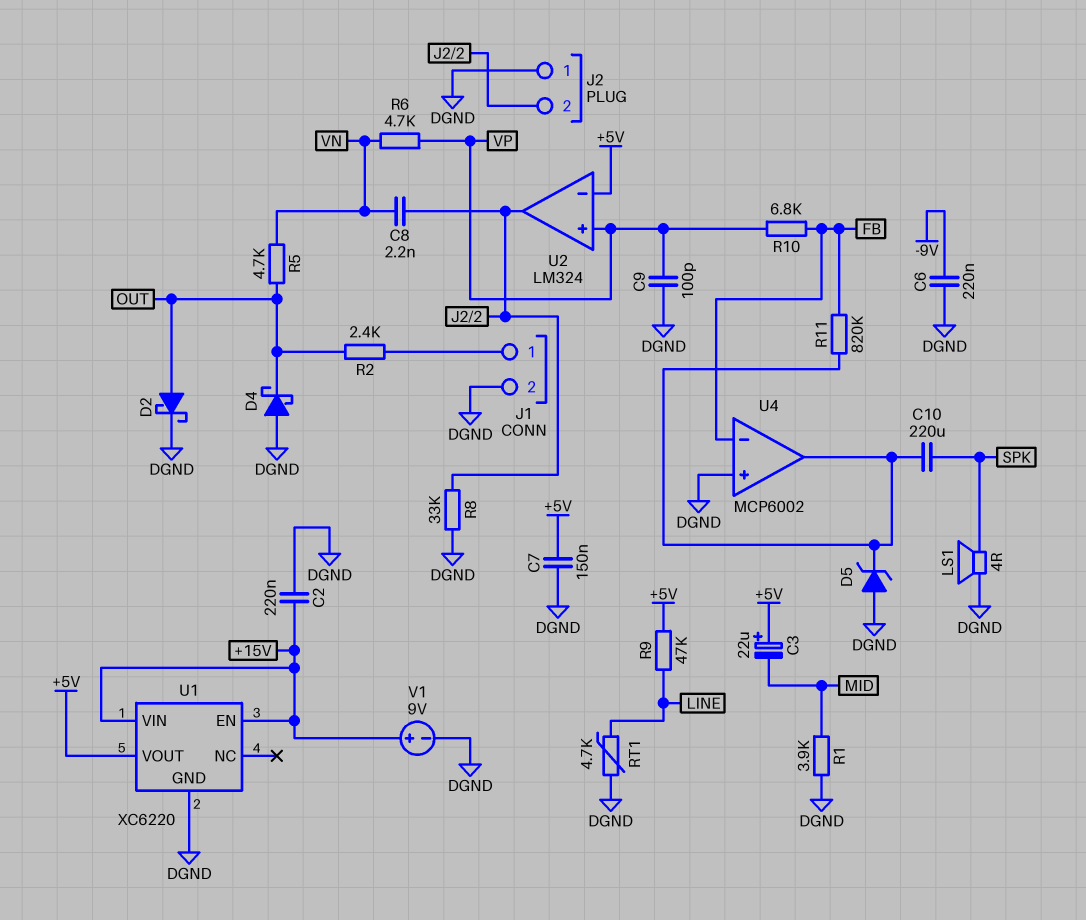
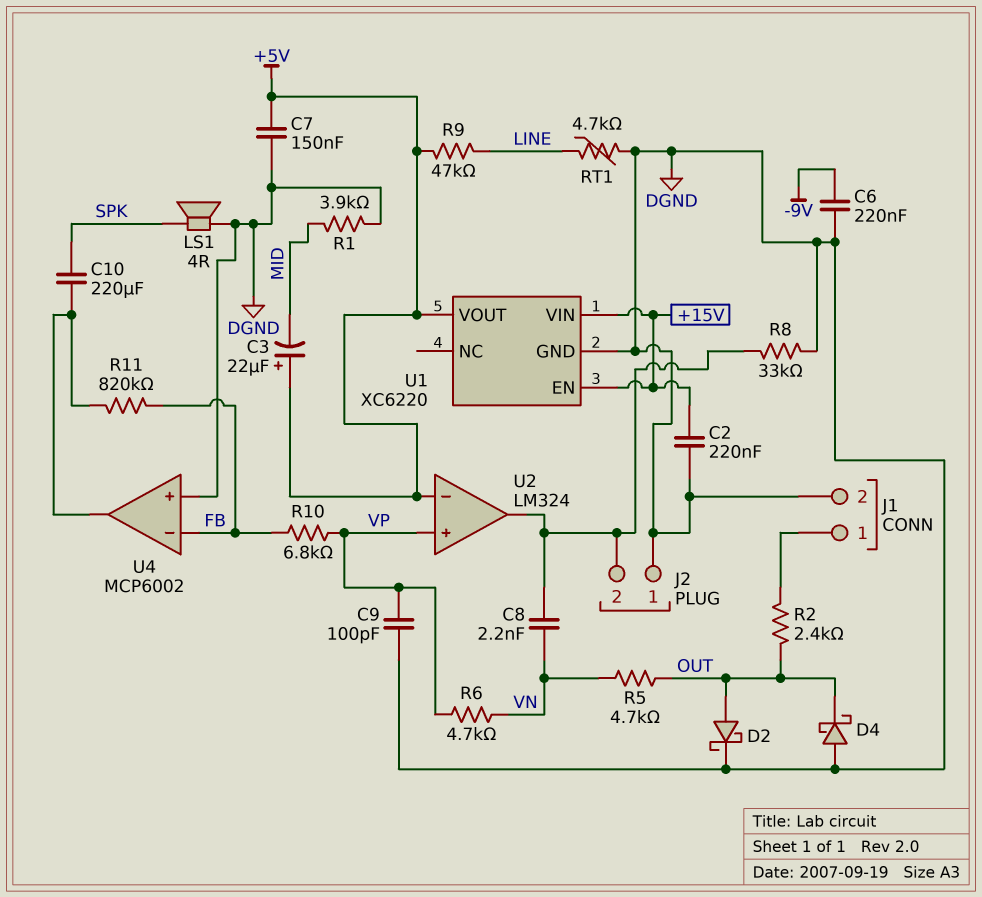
D5: zener (A DGND, K U4/out) -> none
V1: 9V (plus +15V, minus DGND) -> none

